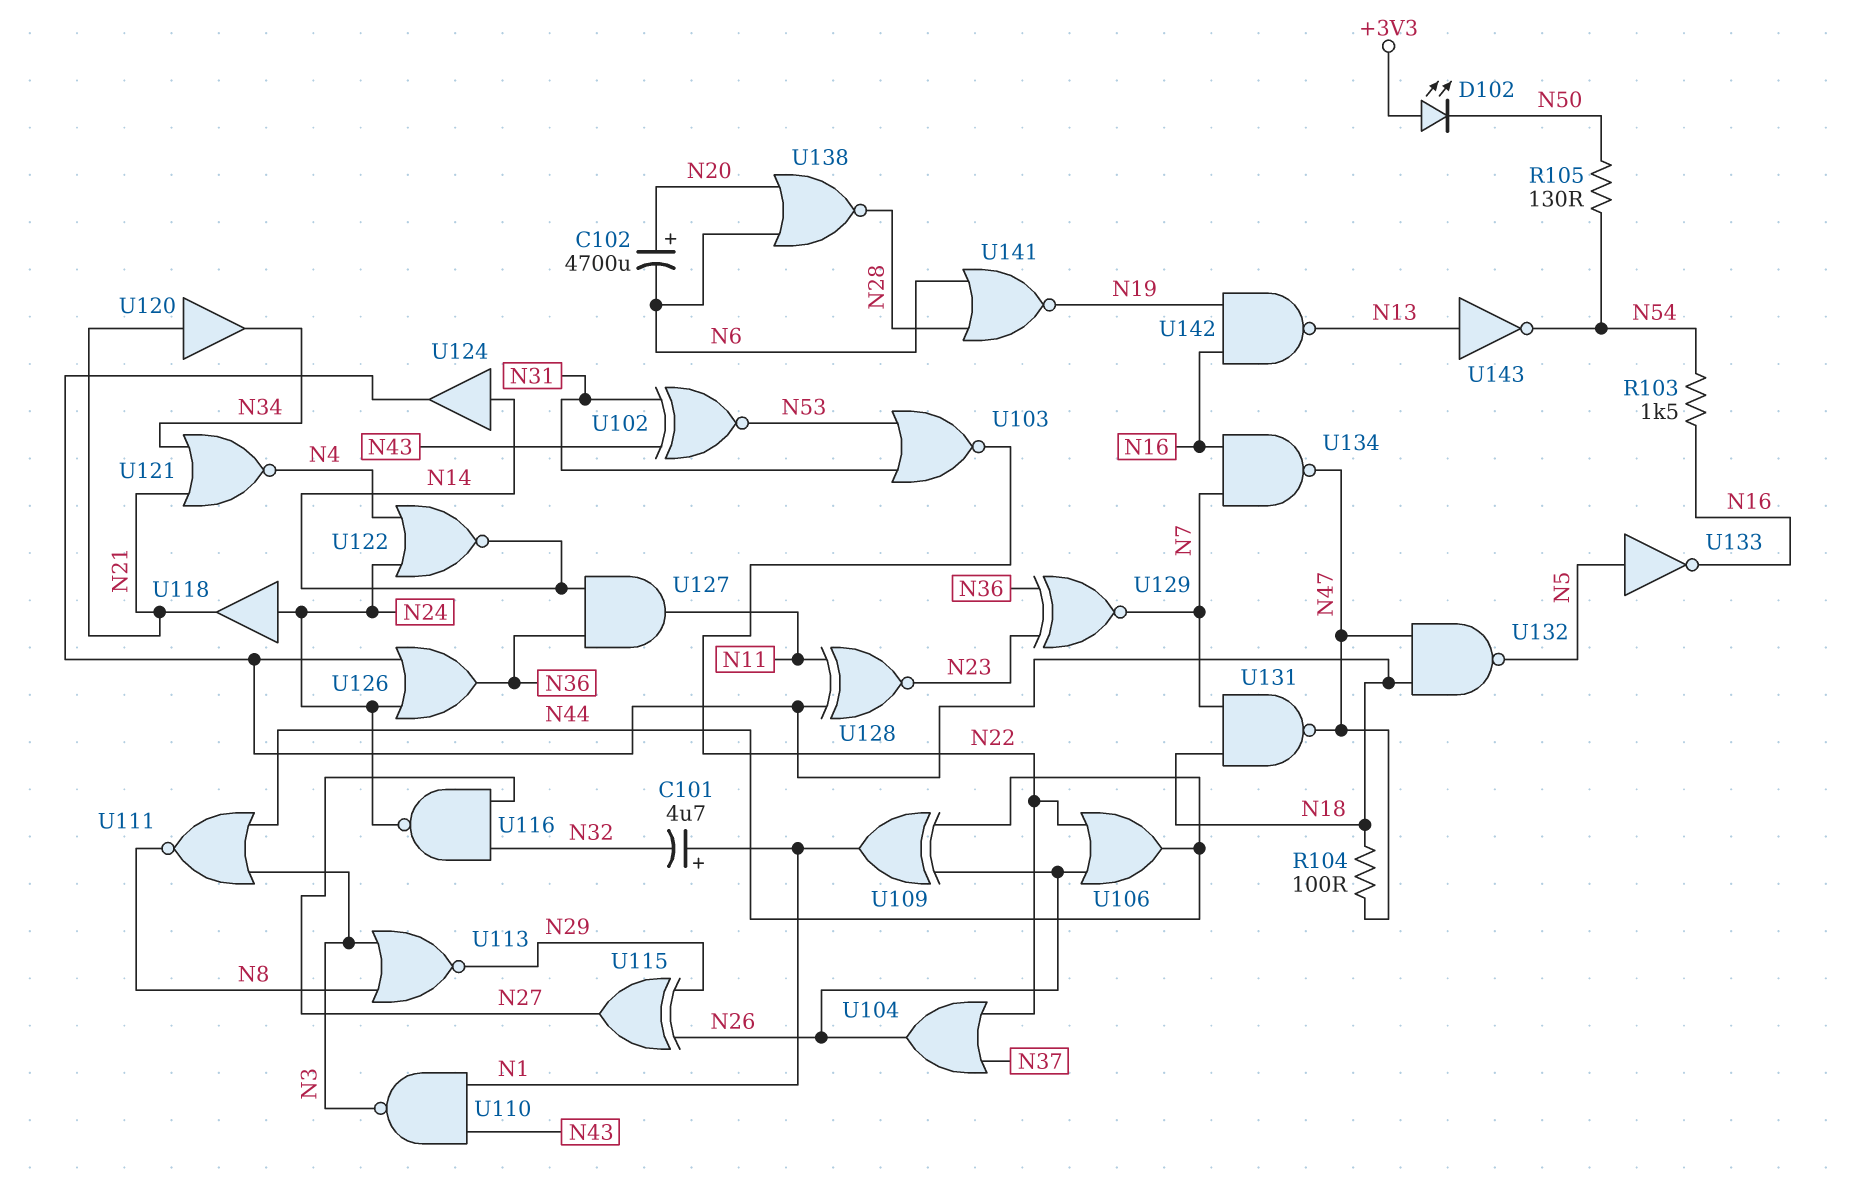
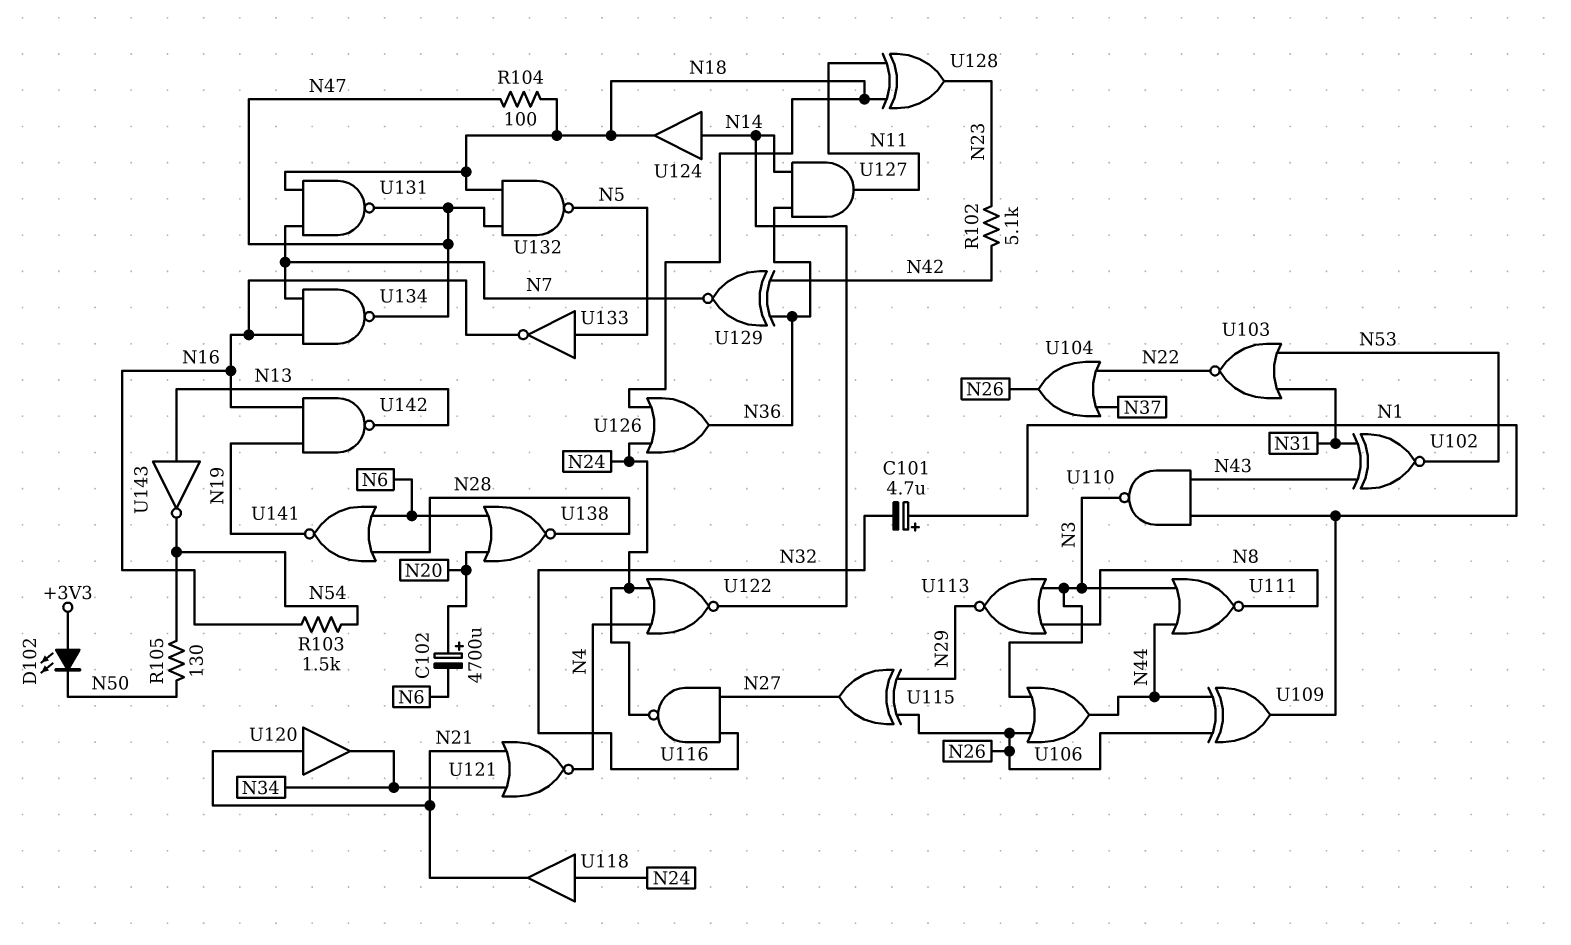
R102: none -> 5.1k (N23, N42)
U106: OR (in N22, in N26, out N44) -> OR (in N3, in N26, out N44)
U128: XNOR (in N11, in N18, out N23) -> XOR (in N11, in N18, out N23)
U129: XNOR (in N23, in N36, out N7) -> XNOR (in N36, in N42, out N7)

